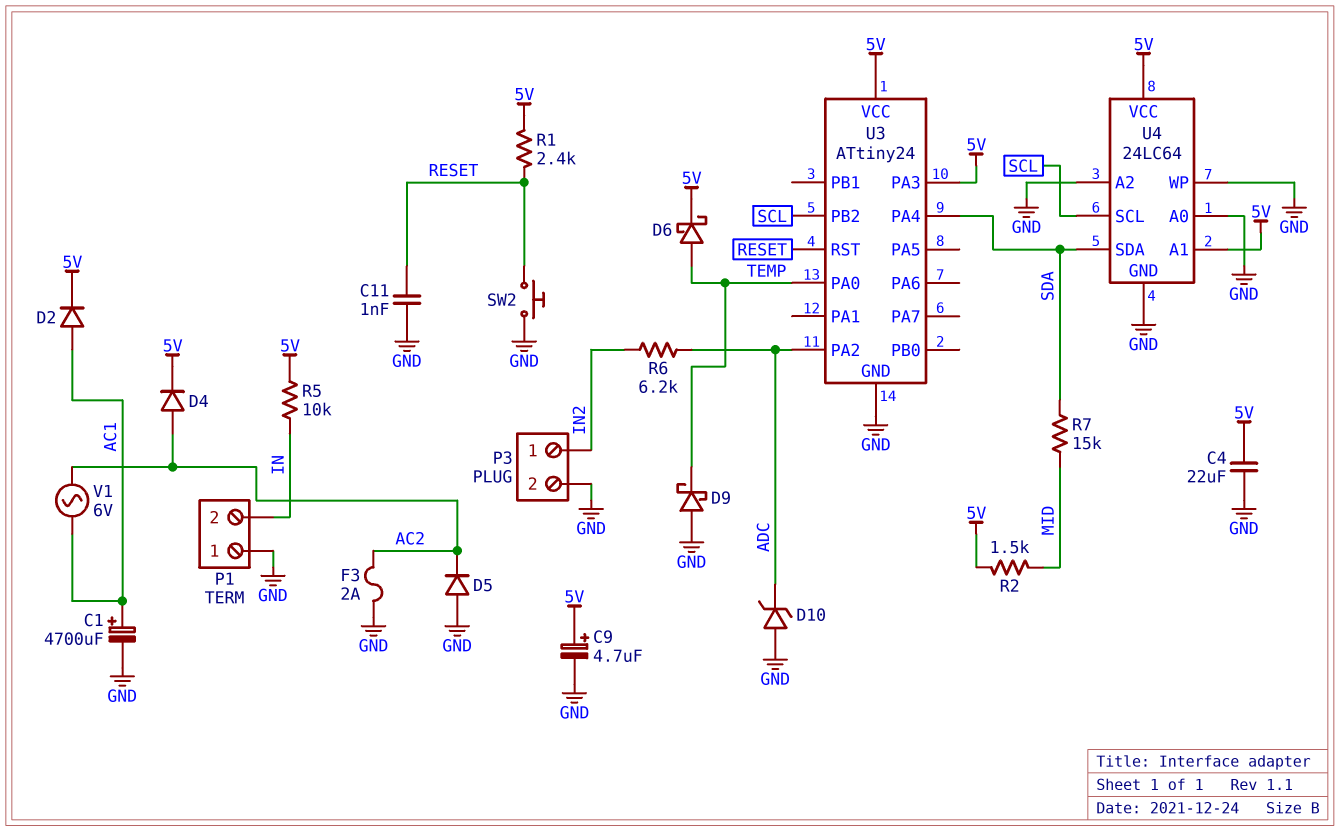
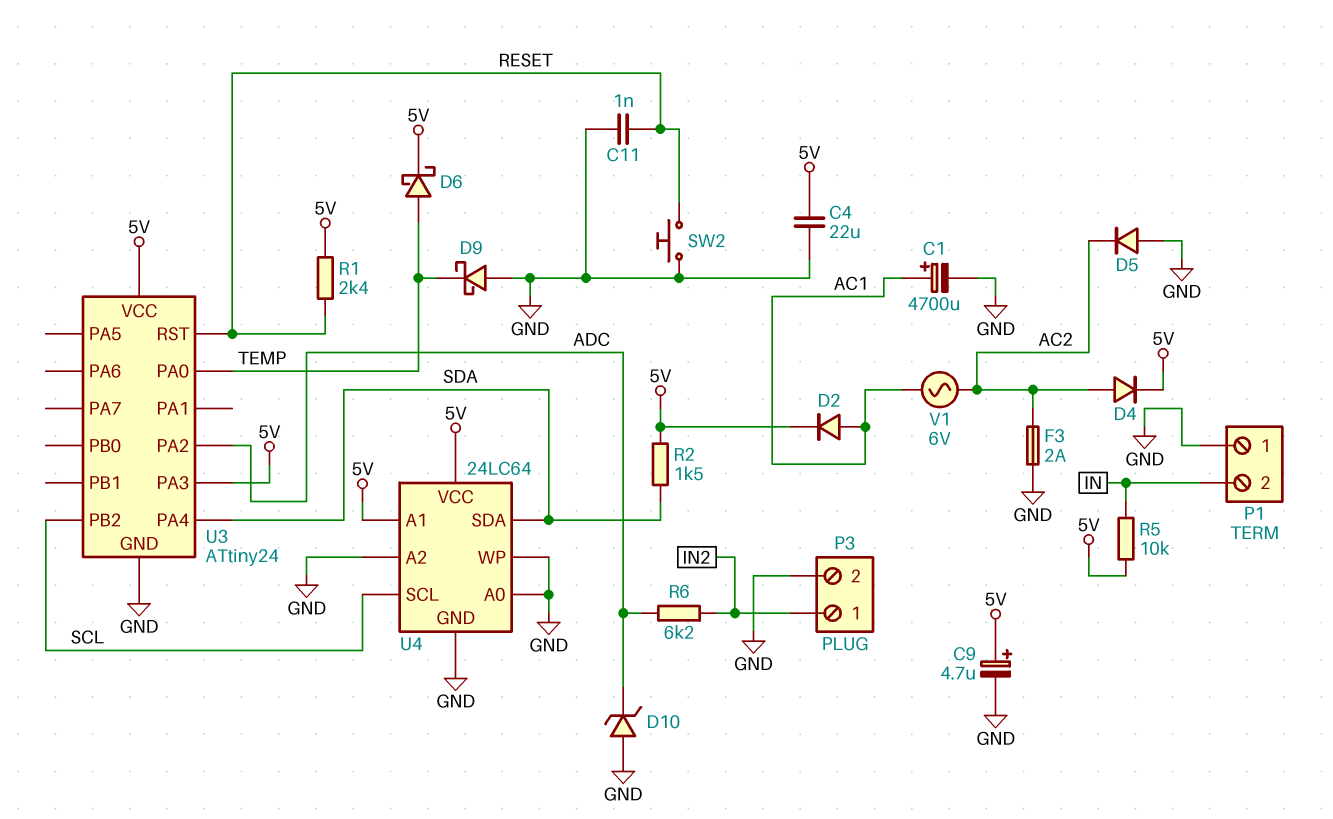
R2: 1.5k (5V, MID) -> 1.5k (5V, SDA)
R7: 15k (MID, SDA) -> none

